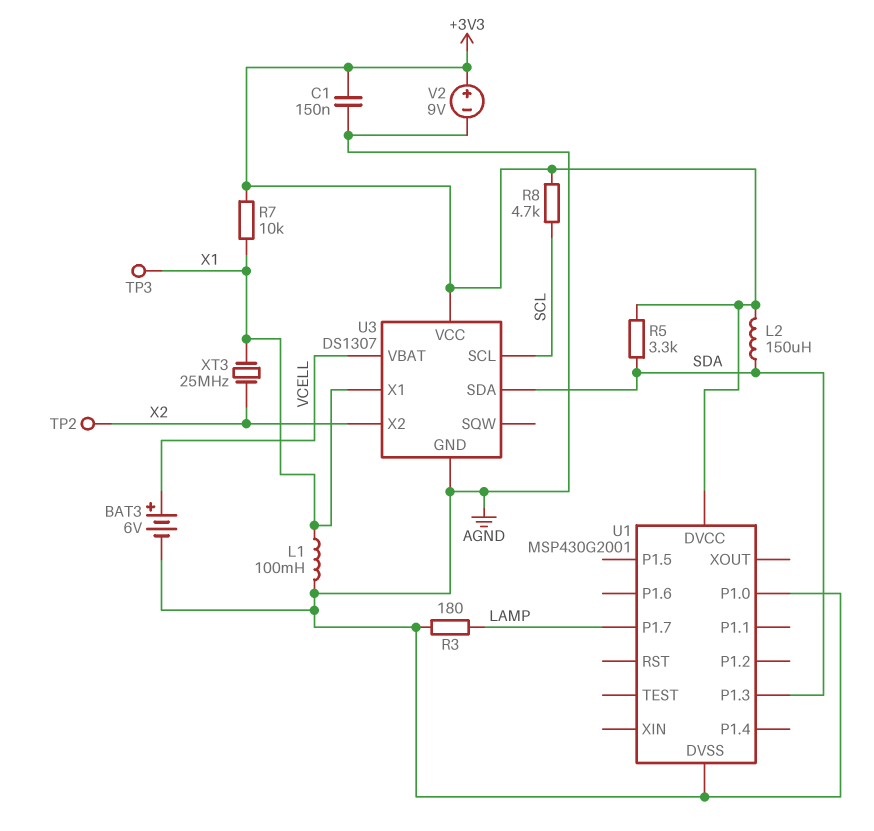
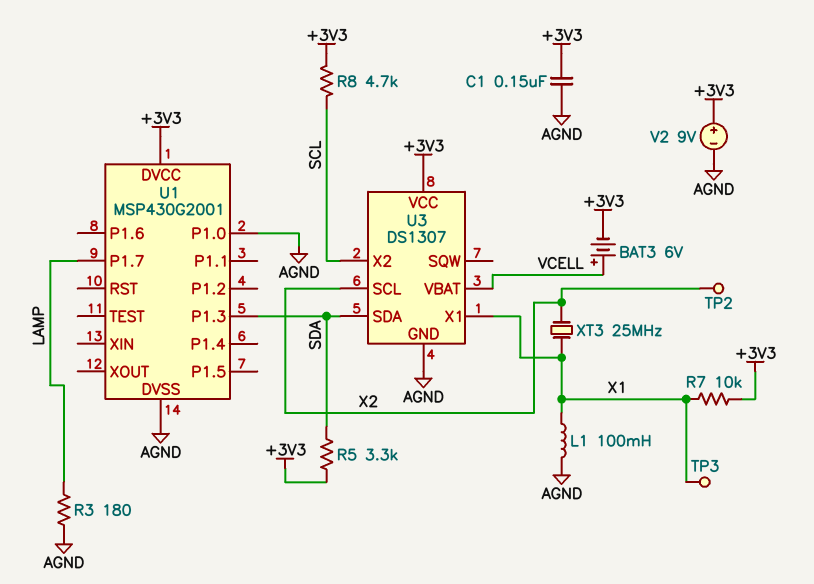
BAT3: 6V (plus VCELL, minus AGND) -> 6V (plus VCELL, minus +3V3)
L2: 150uH (+3V3, SDA) -> none
U3 pin SCL: SCL -> X2
U3 pin X2: X2 -> SCL

